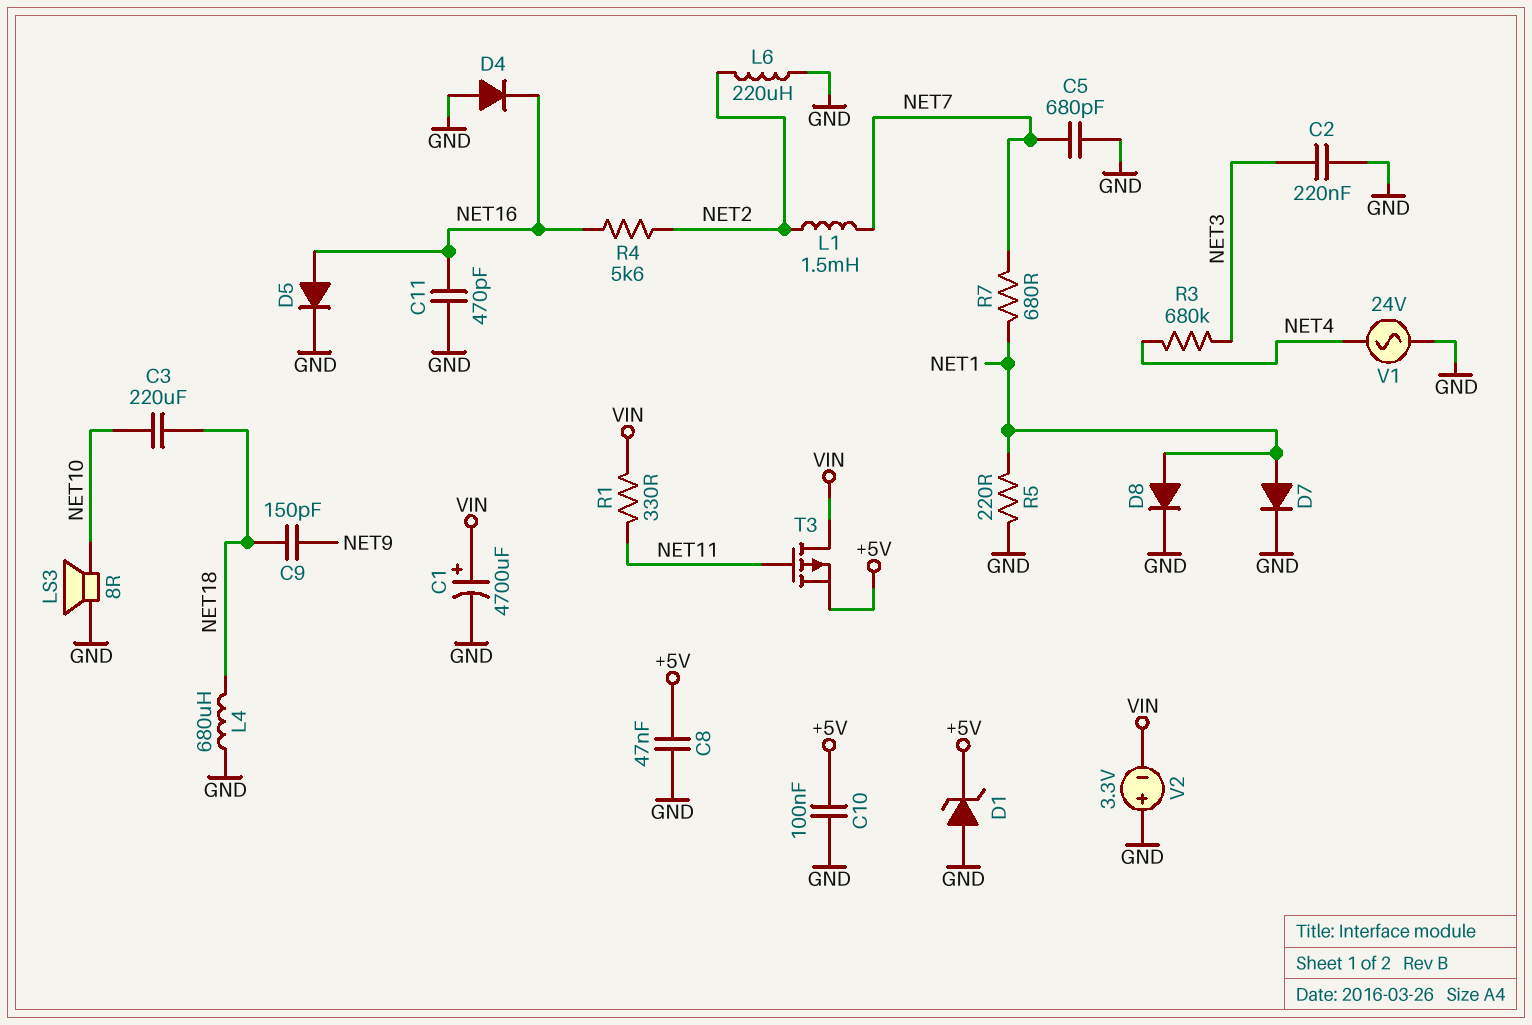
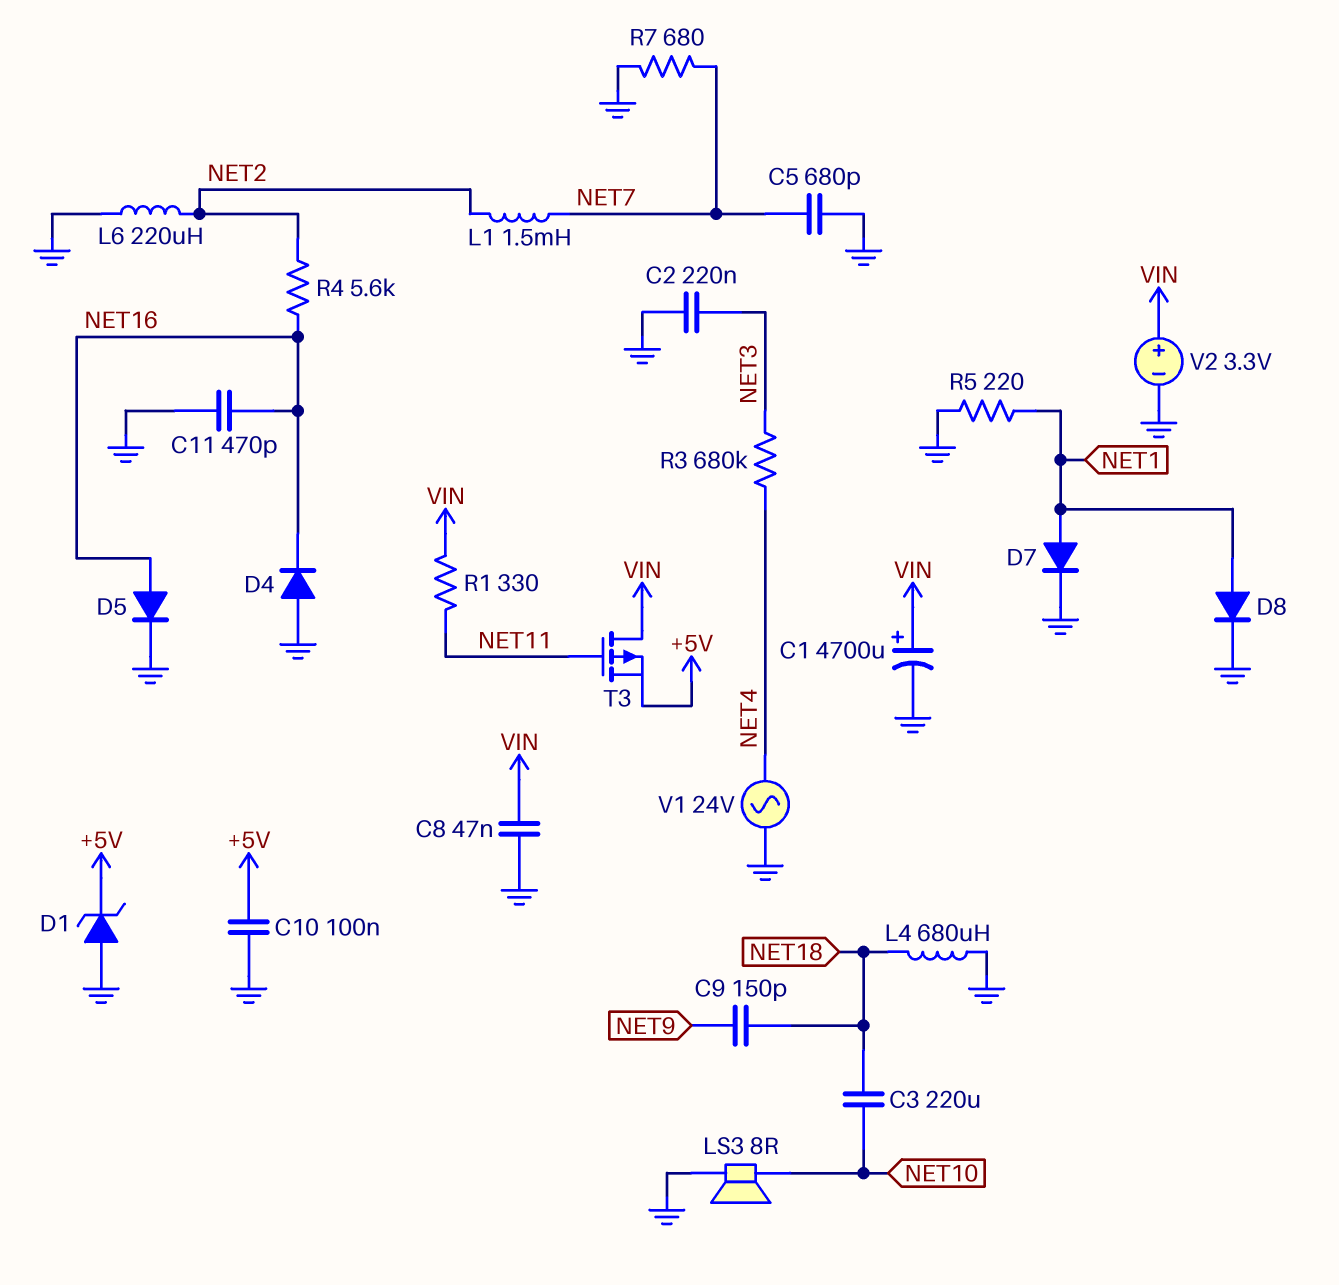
C8: 47nF (+5V, GND) -> 47nF (GND, VIN)
R7: 680 (NET1, NET7) -> 680 (GND, NET7)
V2: 3.3V (plus GND, minus VIN) -> 3.3V (plus VIN, minus GND)

